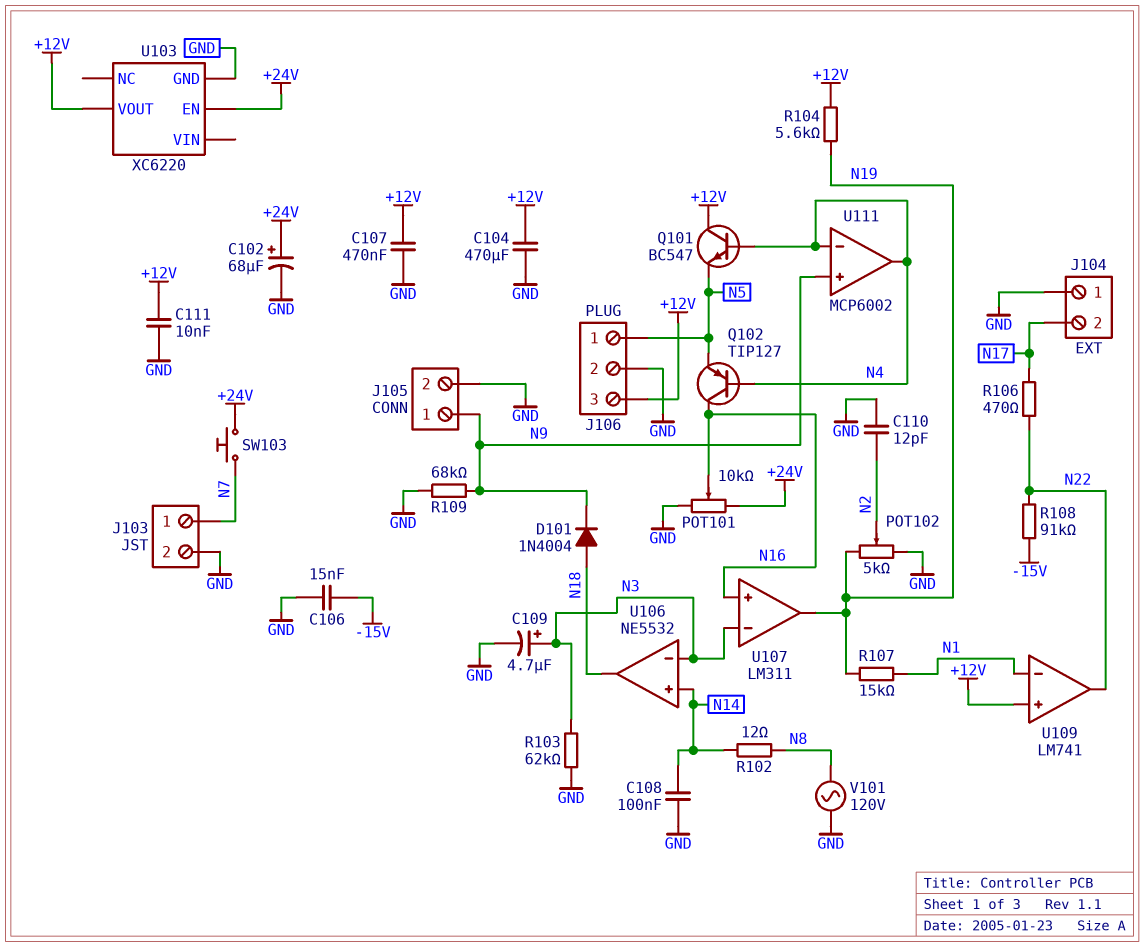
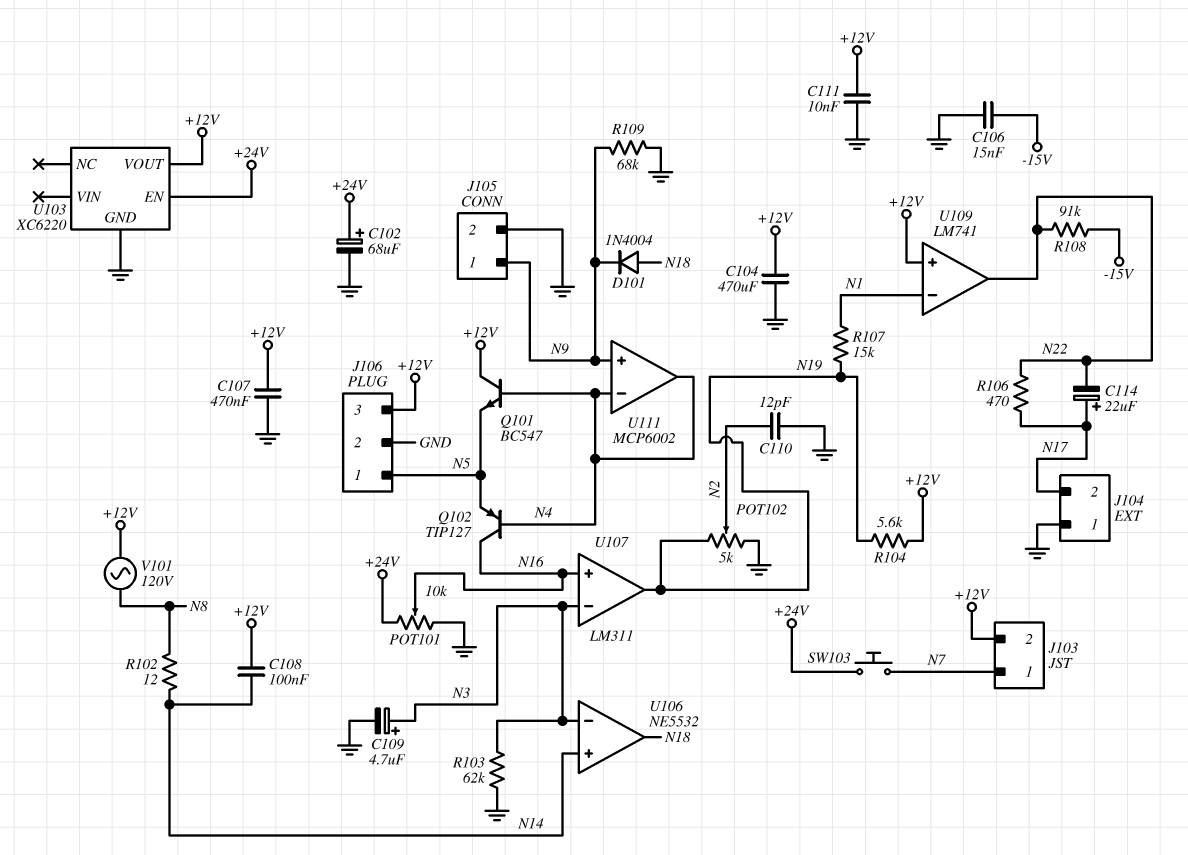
C108: 100nF (GND, N14) -> 100nF (+12V, N14)
C114: none -> 22uF (plus N17, minus N22)
J103 pin 2: GND -> +12V
V101: AC 120V (GND, N8) -> AC 120V (+12V, N8)

